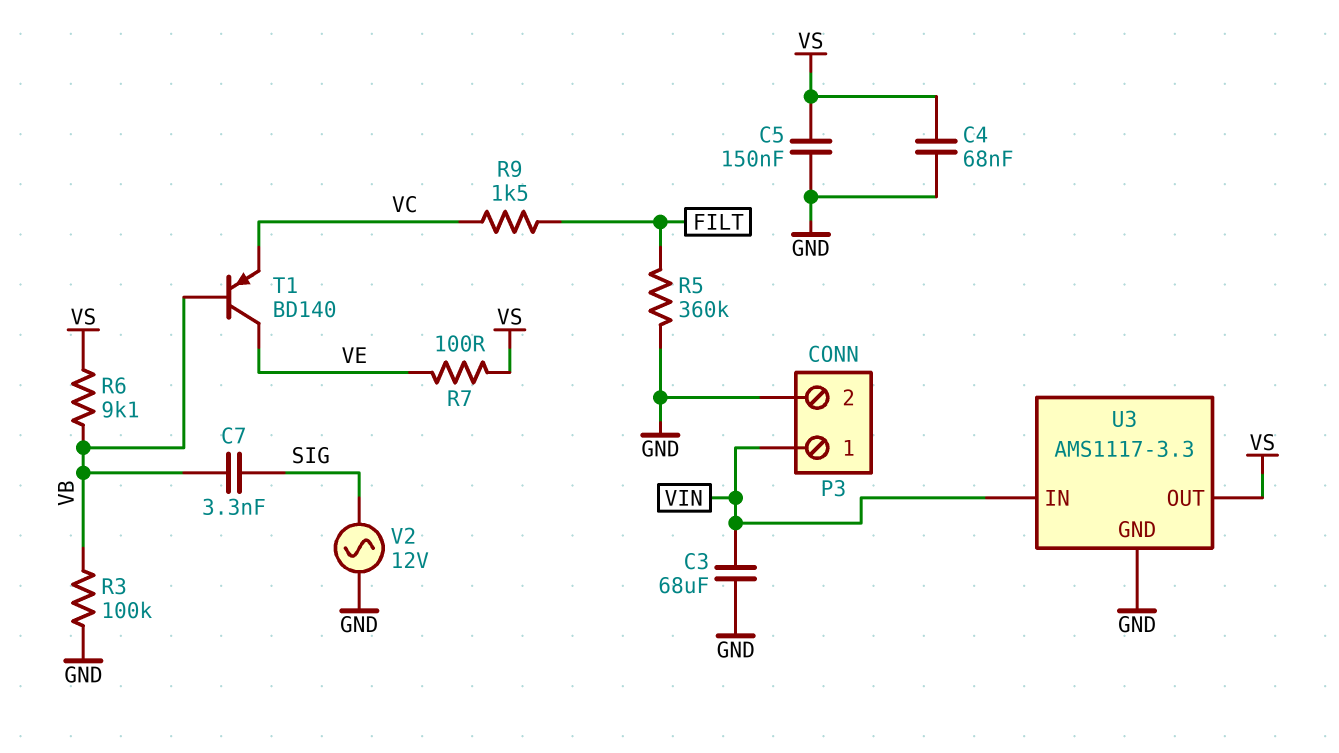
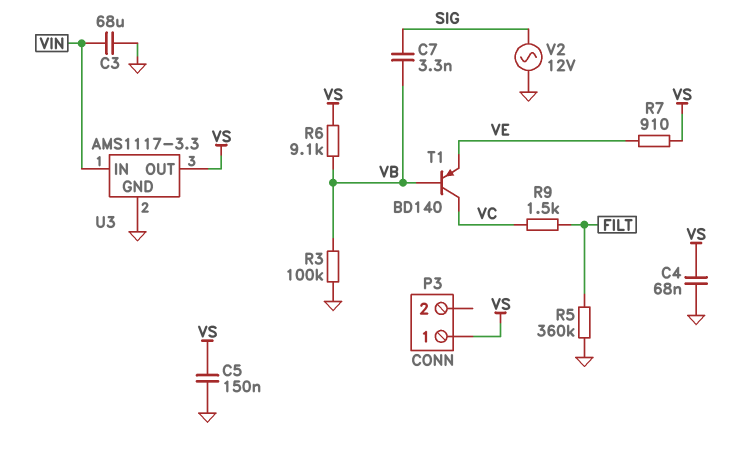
P3 pin 1: VIN -> VS
P3 pin 2: GND -> none
R7: 100 (VE, VS) -> 910 (VE, VS)
T1: PNP BD140 (B VB, C VE, E VC) -> PNP BD140 (B VB, C VC, E VE)

